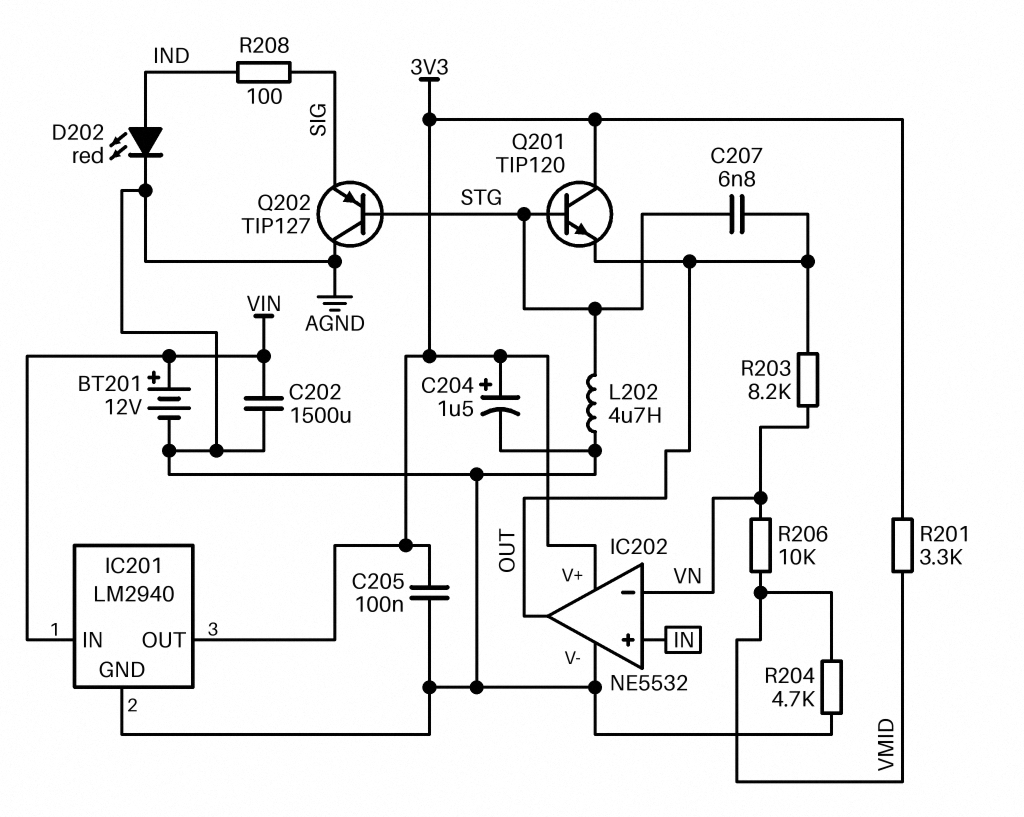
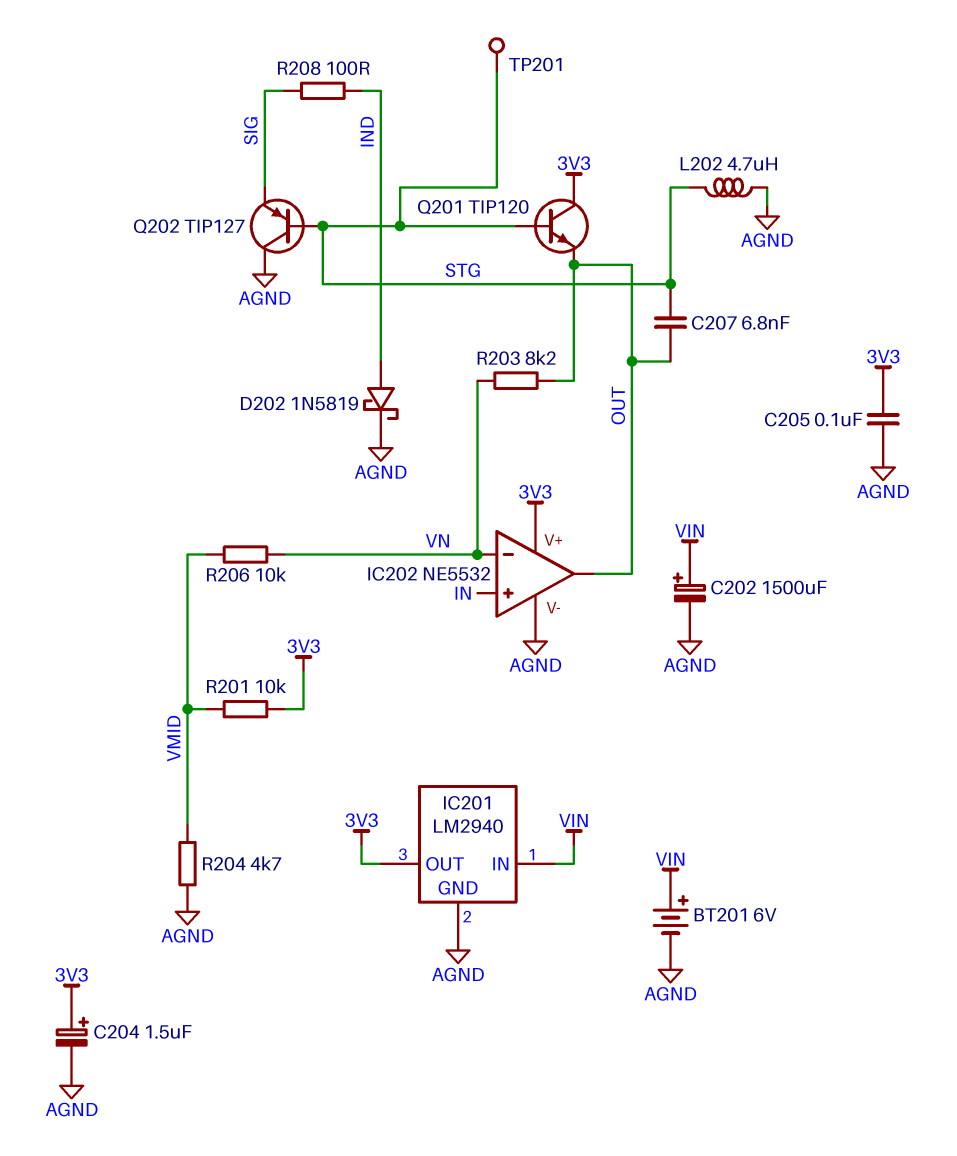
BT201: 12V (plus VIN, minus AGND) -> 6V (plus VIN, minus AGND)
C202: 1500uF (AGND, VIN) -> 1500uF (plus VIN, minus AGND)
D202: LED red (A IND, K AGND) -> schottky 1N5819 (A IND, K AGND)
R201: 3.3k (3V3, VMID) -> 10k (3V3, VMID)
TP201: none -> test point (STG)

